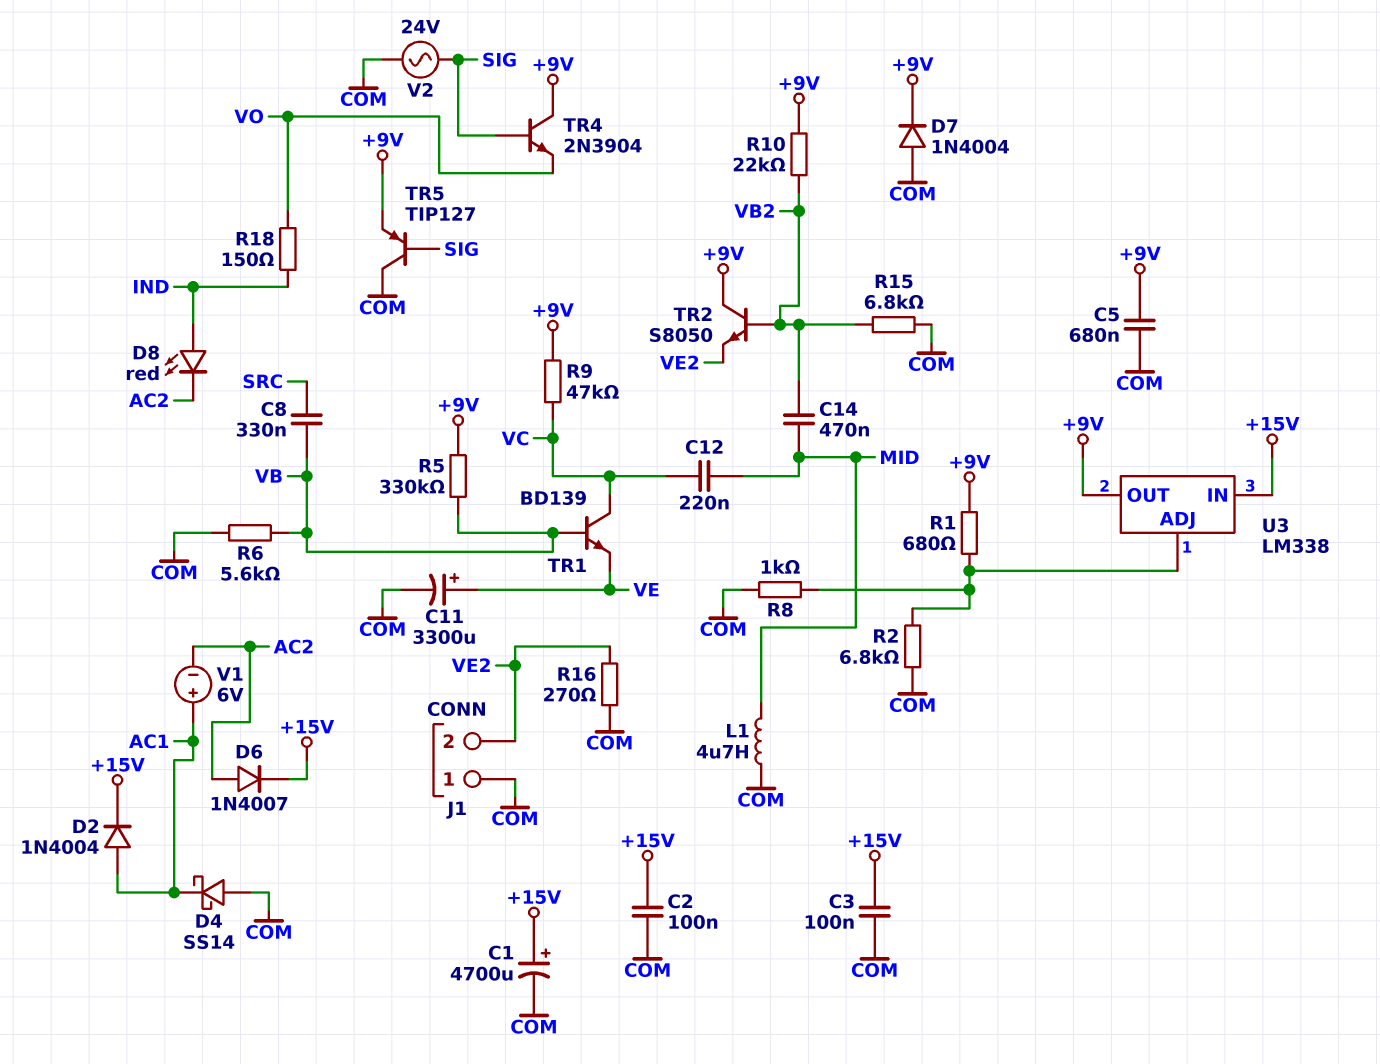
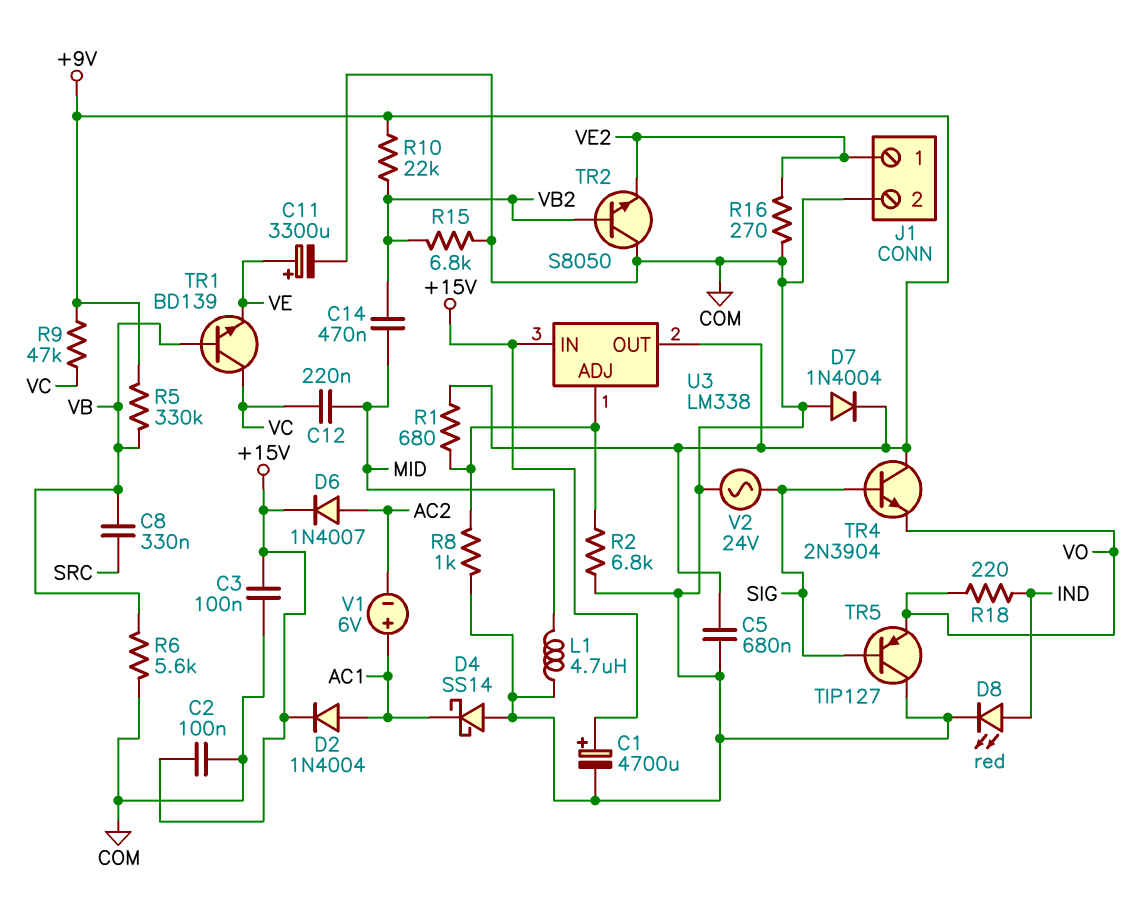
D8: LED red (A IND, K AC2) -> LED red (A IND, K COM)
J1 pin 1: COM -> VE2
J1 pin 2: VE2 -> COM
R18: 150 (IND, VO) -> 220 (IND, VO)
TR2: NPN S8050 (B VB2, C +9V, E VE2) -> NPN S8050 (B VB2, C COM, E VE2)
TR5: PNP TIP127 (B SIG, C COM, E +9V) -> PNP TIP127 (B SIG, C COM, E VO)

